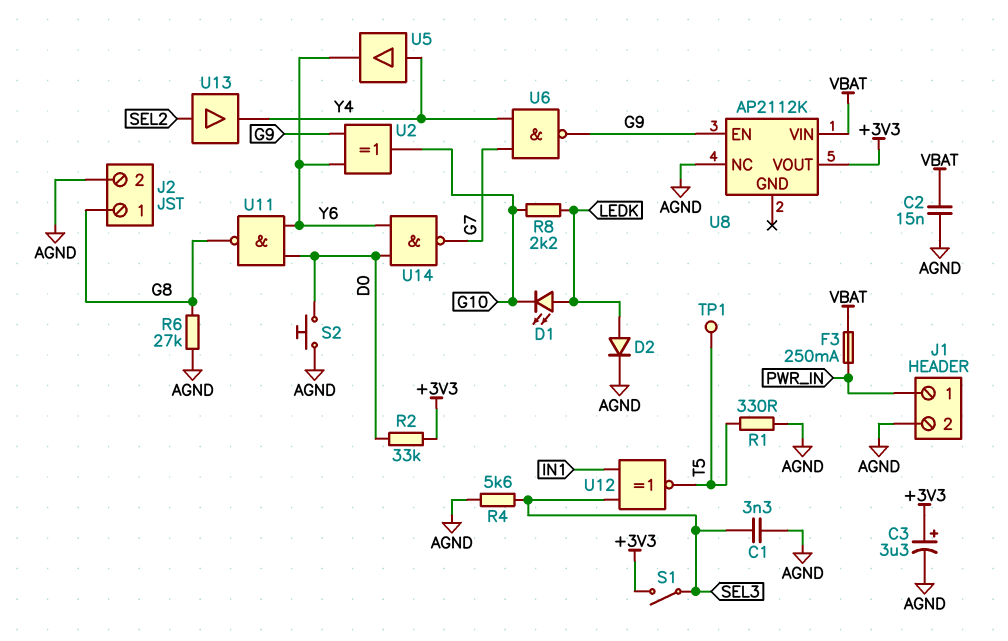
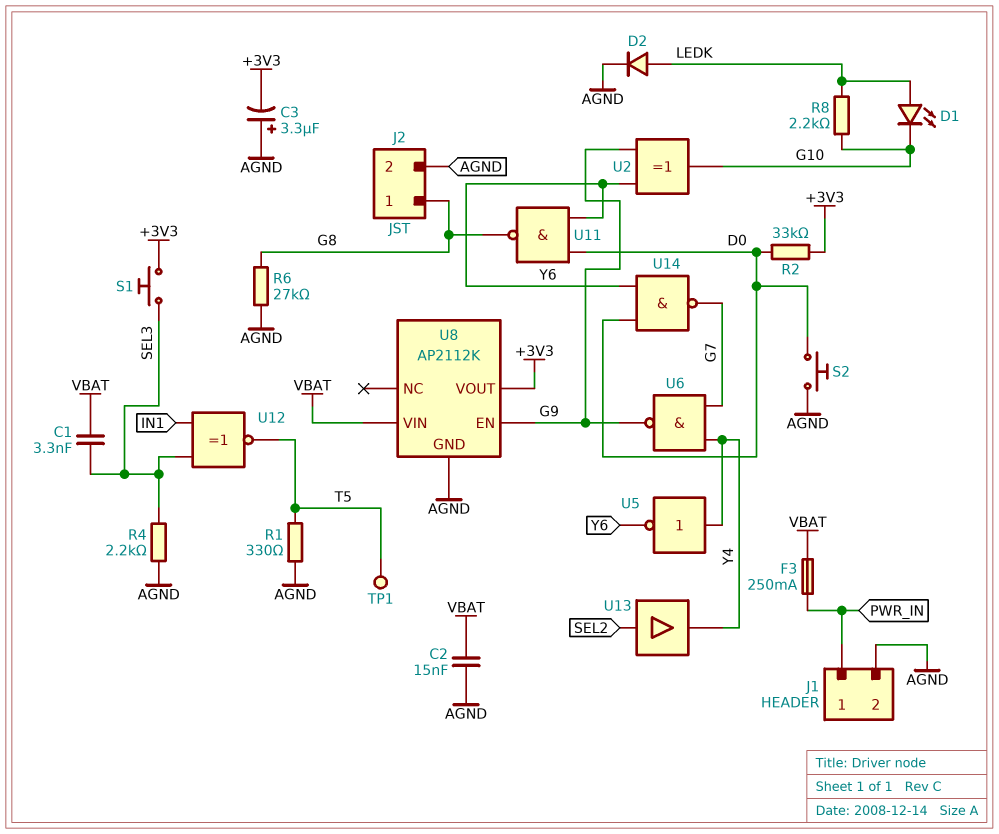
C1: 3.3nF (AGND, SEL3) -> 3.3nF (SEL3, VBAT)
C3: 3.3uF (plus +3V3, minus AGND) -> 3.3uF (plus AGND, minus +3V3)
R4: 5.6k (AGND, SEL3) -> 2.2k (AGND, SEL3)
S1: switch (+3V3, SEL3) -> button (+3V3, SEL3)
U5: buffer (in Y4, out Y6) -> NOT (in Y4, out Y6)
U8 pin GND: none -> AGND
U8 pin NC: AGND -> none

